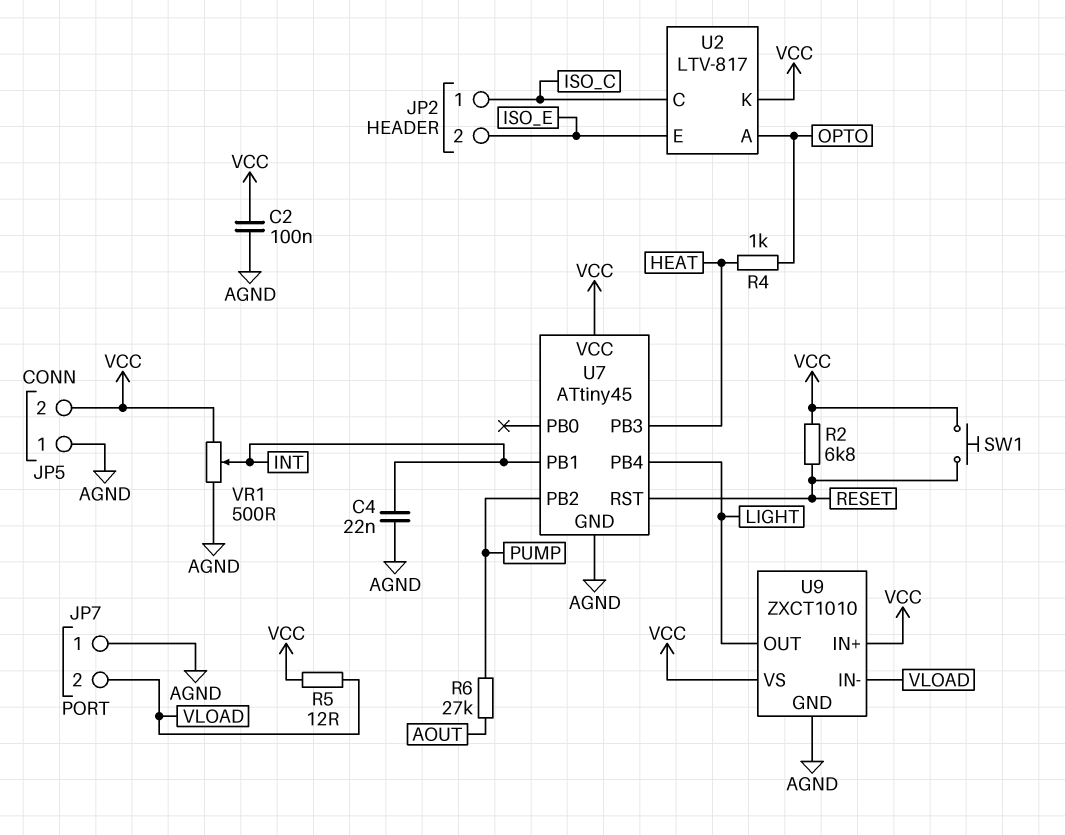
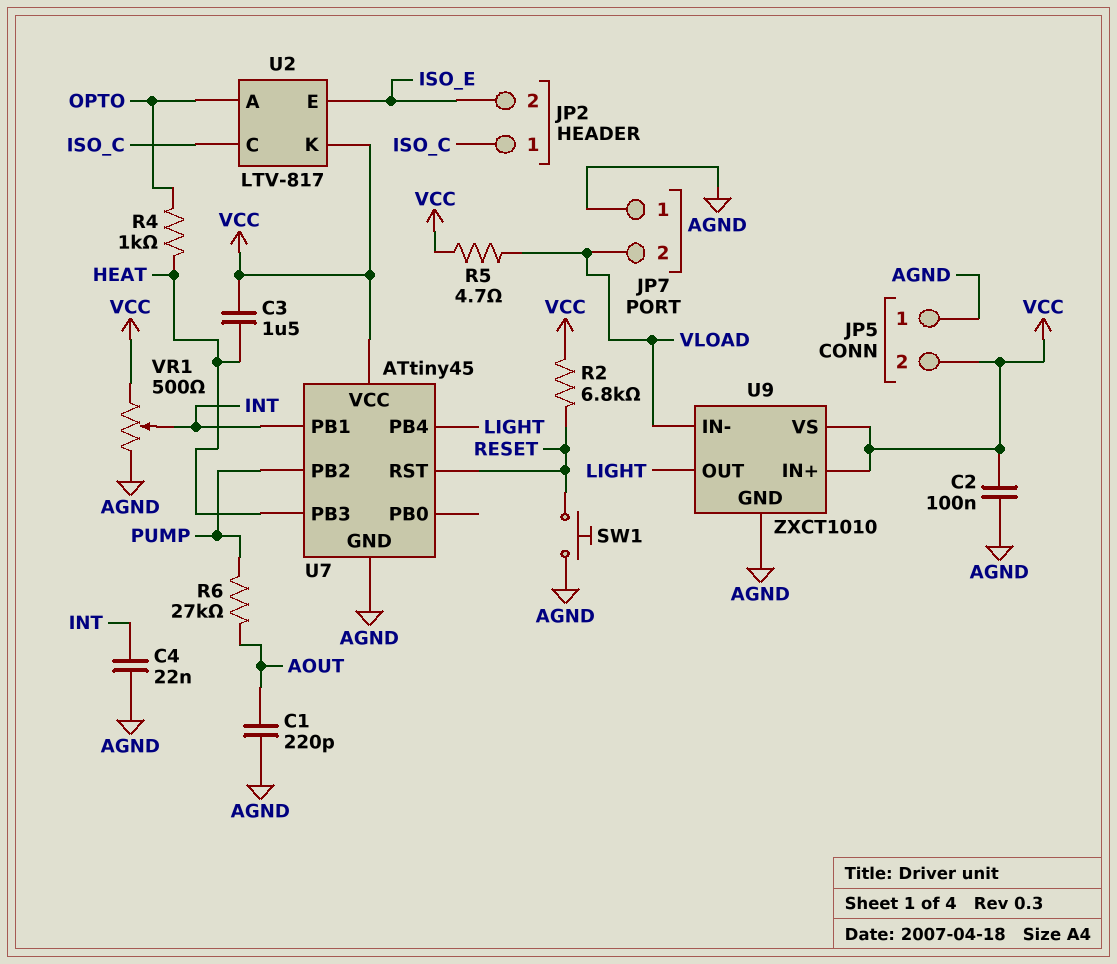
C1: none -> 220pF (AGND, AOUT)
C3: none -> 1.5uF (HEAT, VCC)
R5: 12 (VCC, VLOAD) -> 4.7 (VCC, VLOAD)
SW1: button (RESET, VCC) -> button (AGND, RESET)

